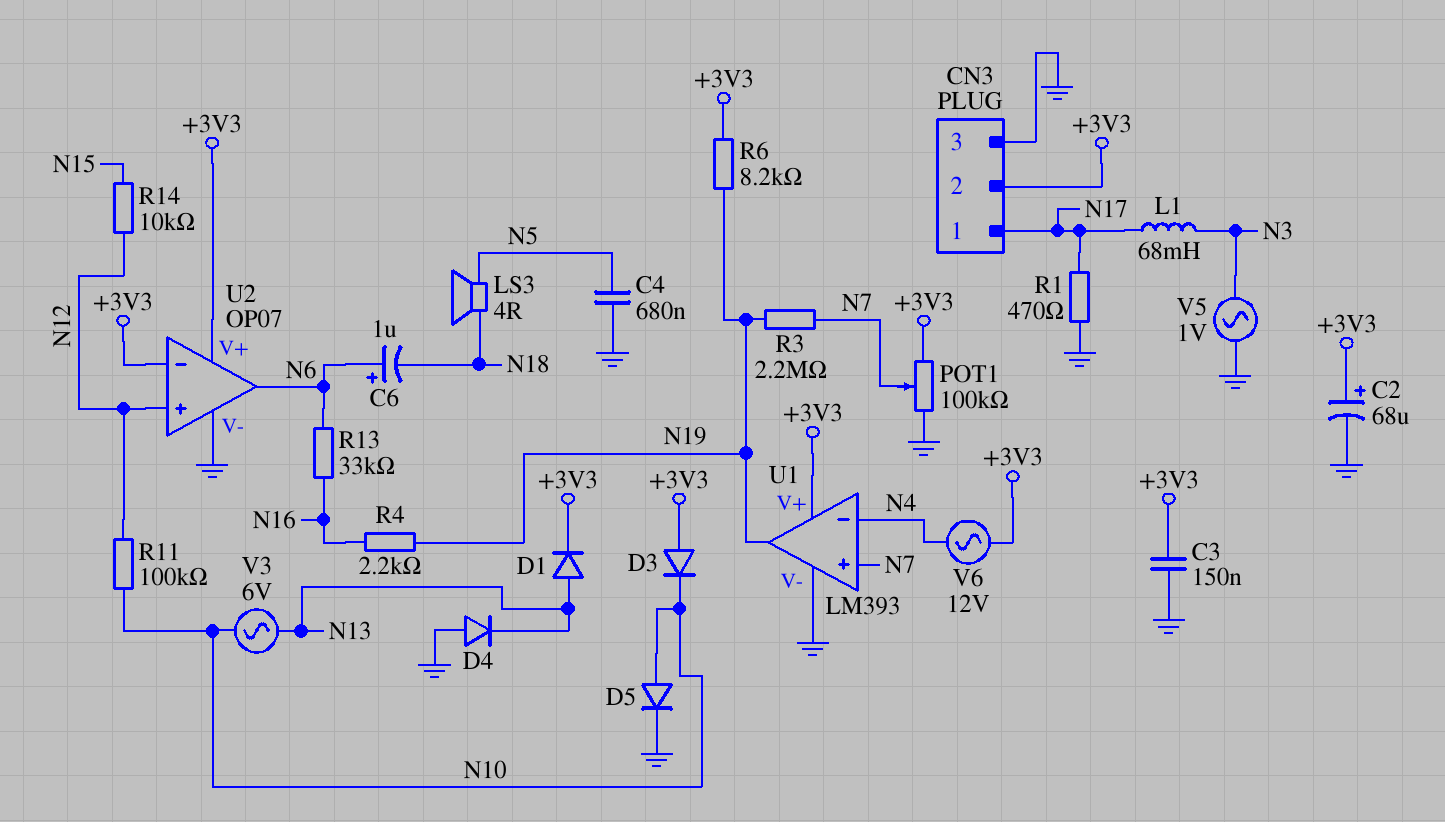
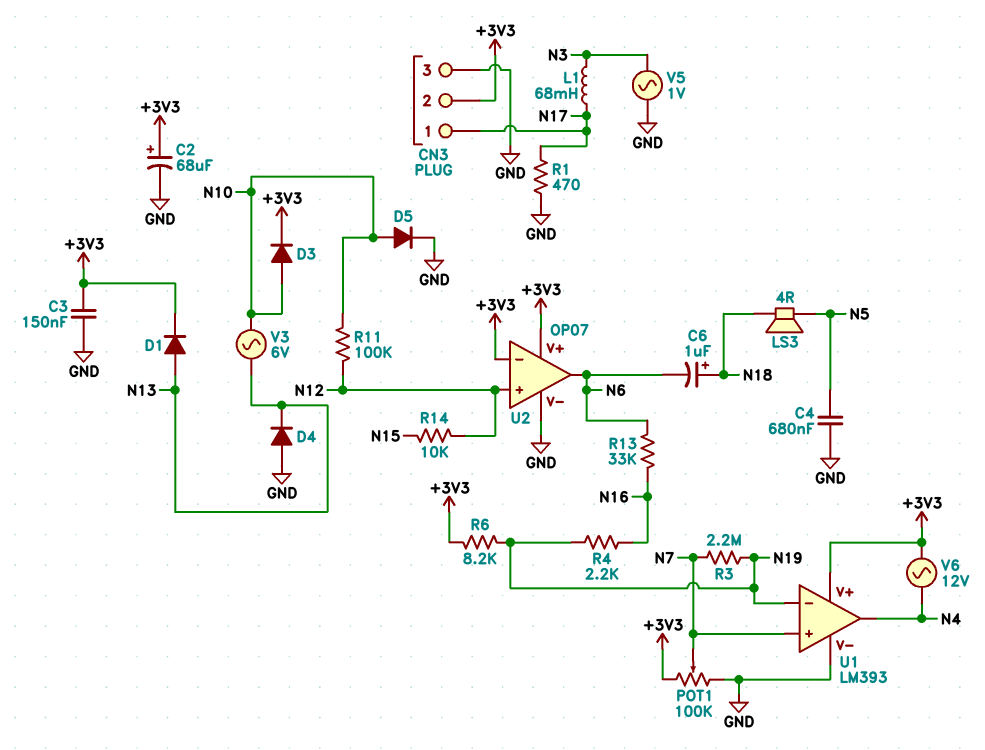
C6: 1uF (plus N6, minus N18) -> 1uF (plus N18, minus N6)
D3: diode (A +3V3, K N10) -> diode (A N10, K +3V3)
U1 pin in-: N4 -> N19
U1 pin out: N19 -> N4

